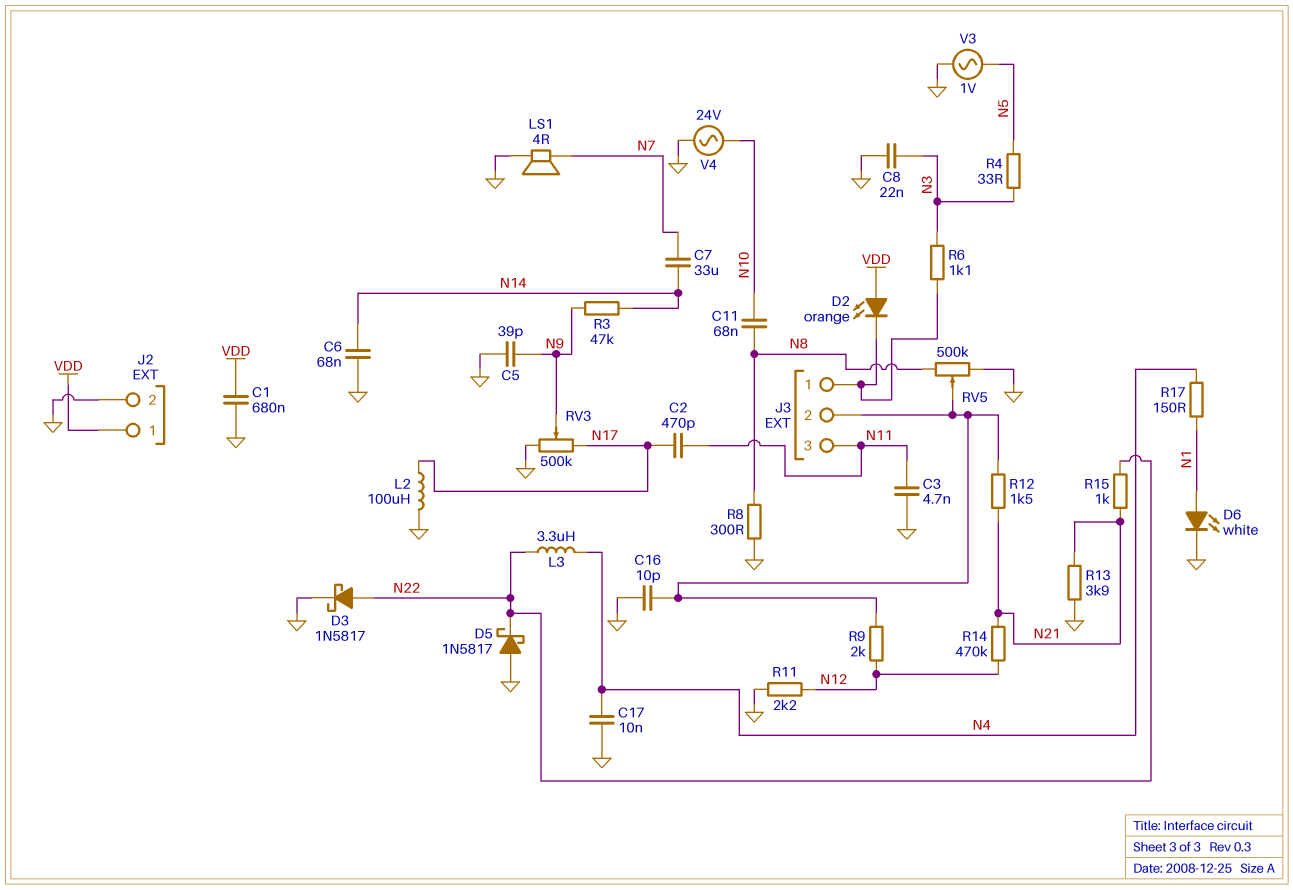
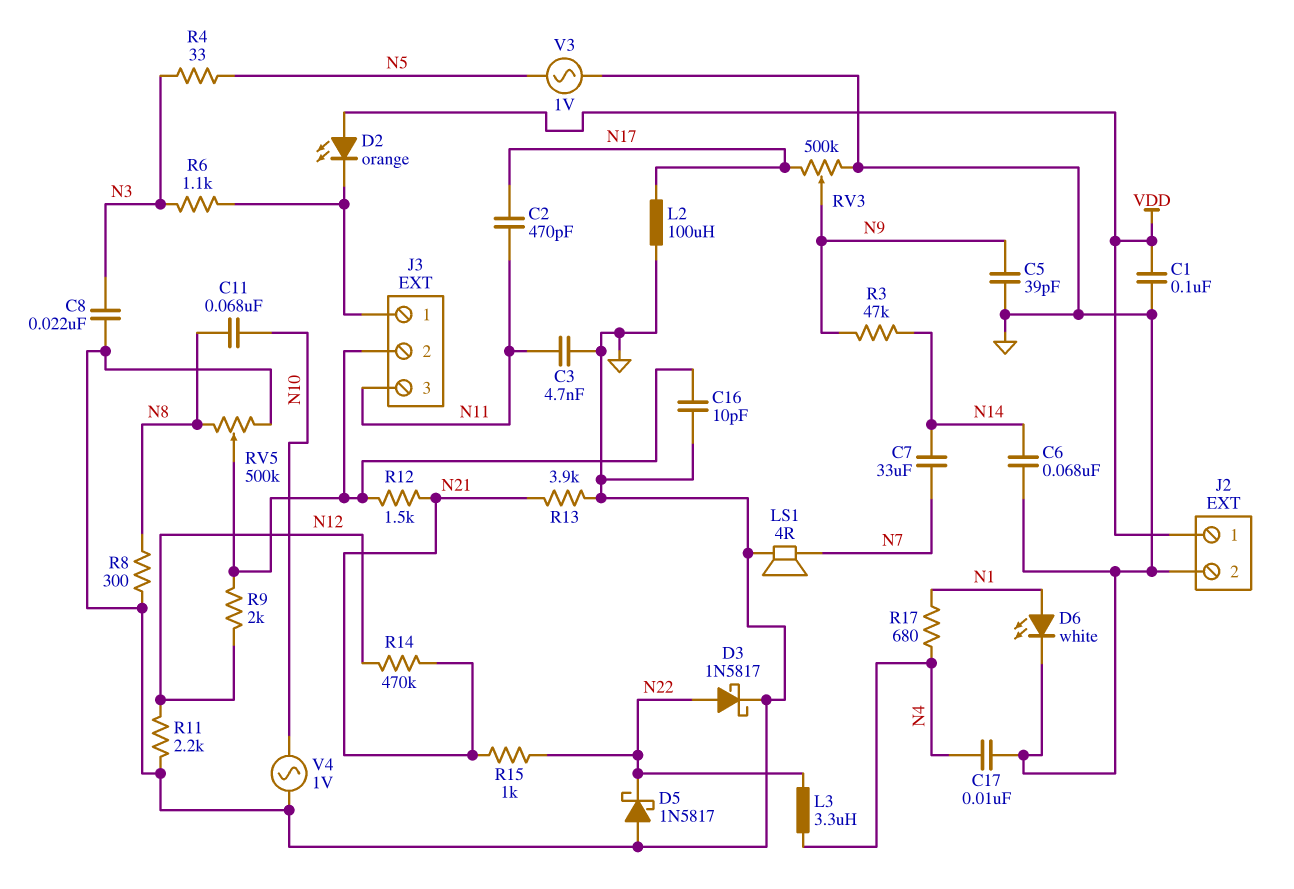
C1: 680nF (GND, VDD) -> 100nF (GND, VDD)
R17: 150 (N1, N4) -> 680 (N1, N4)
V4: AC 24V (GND, N10) -> AC 1V (GND, N10)

